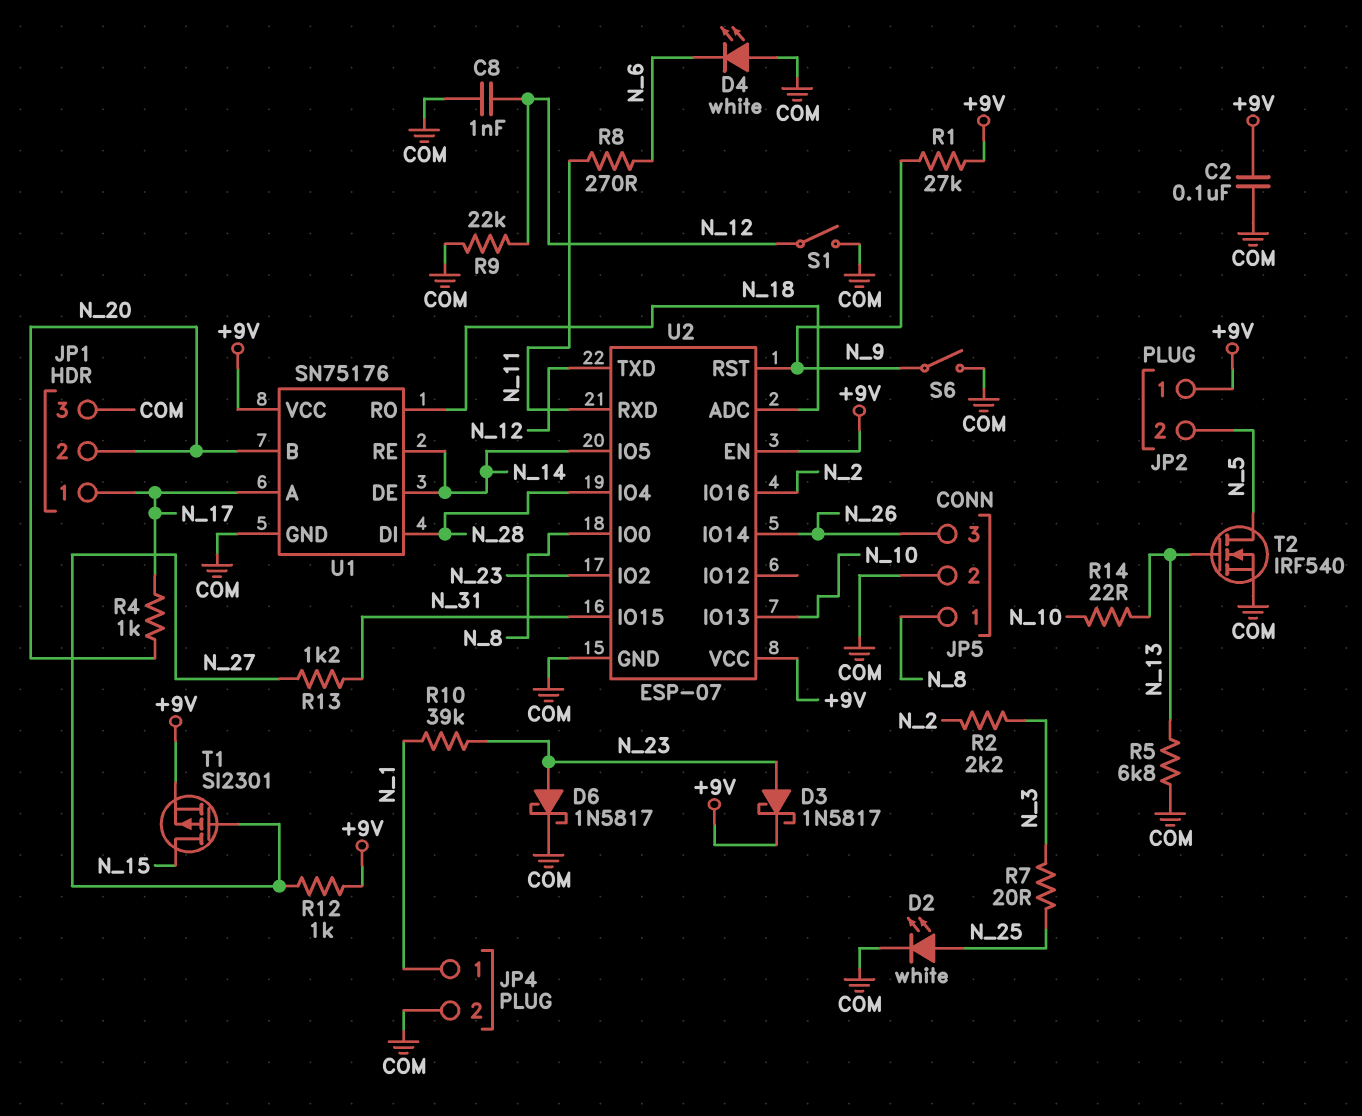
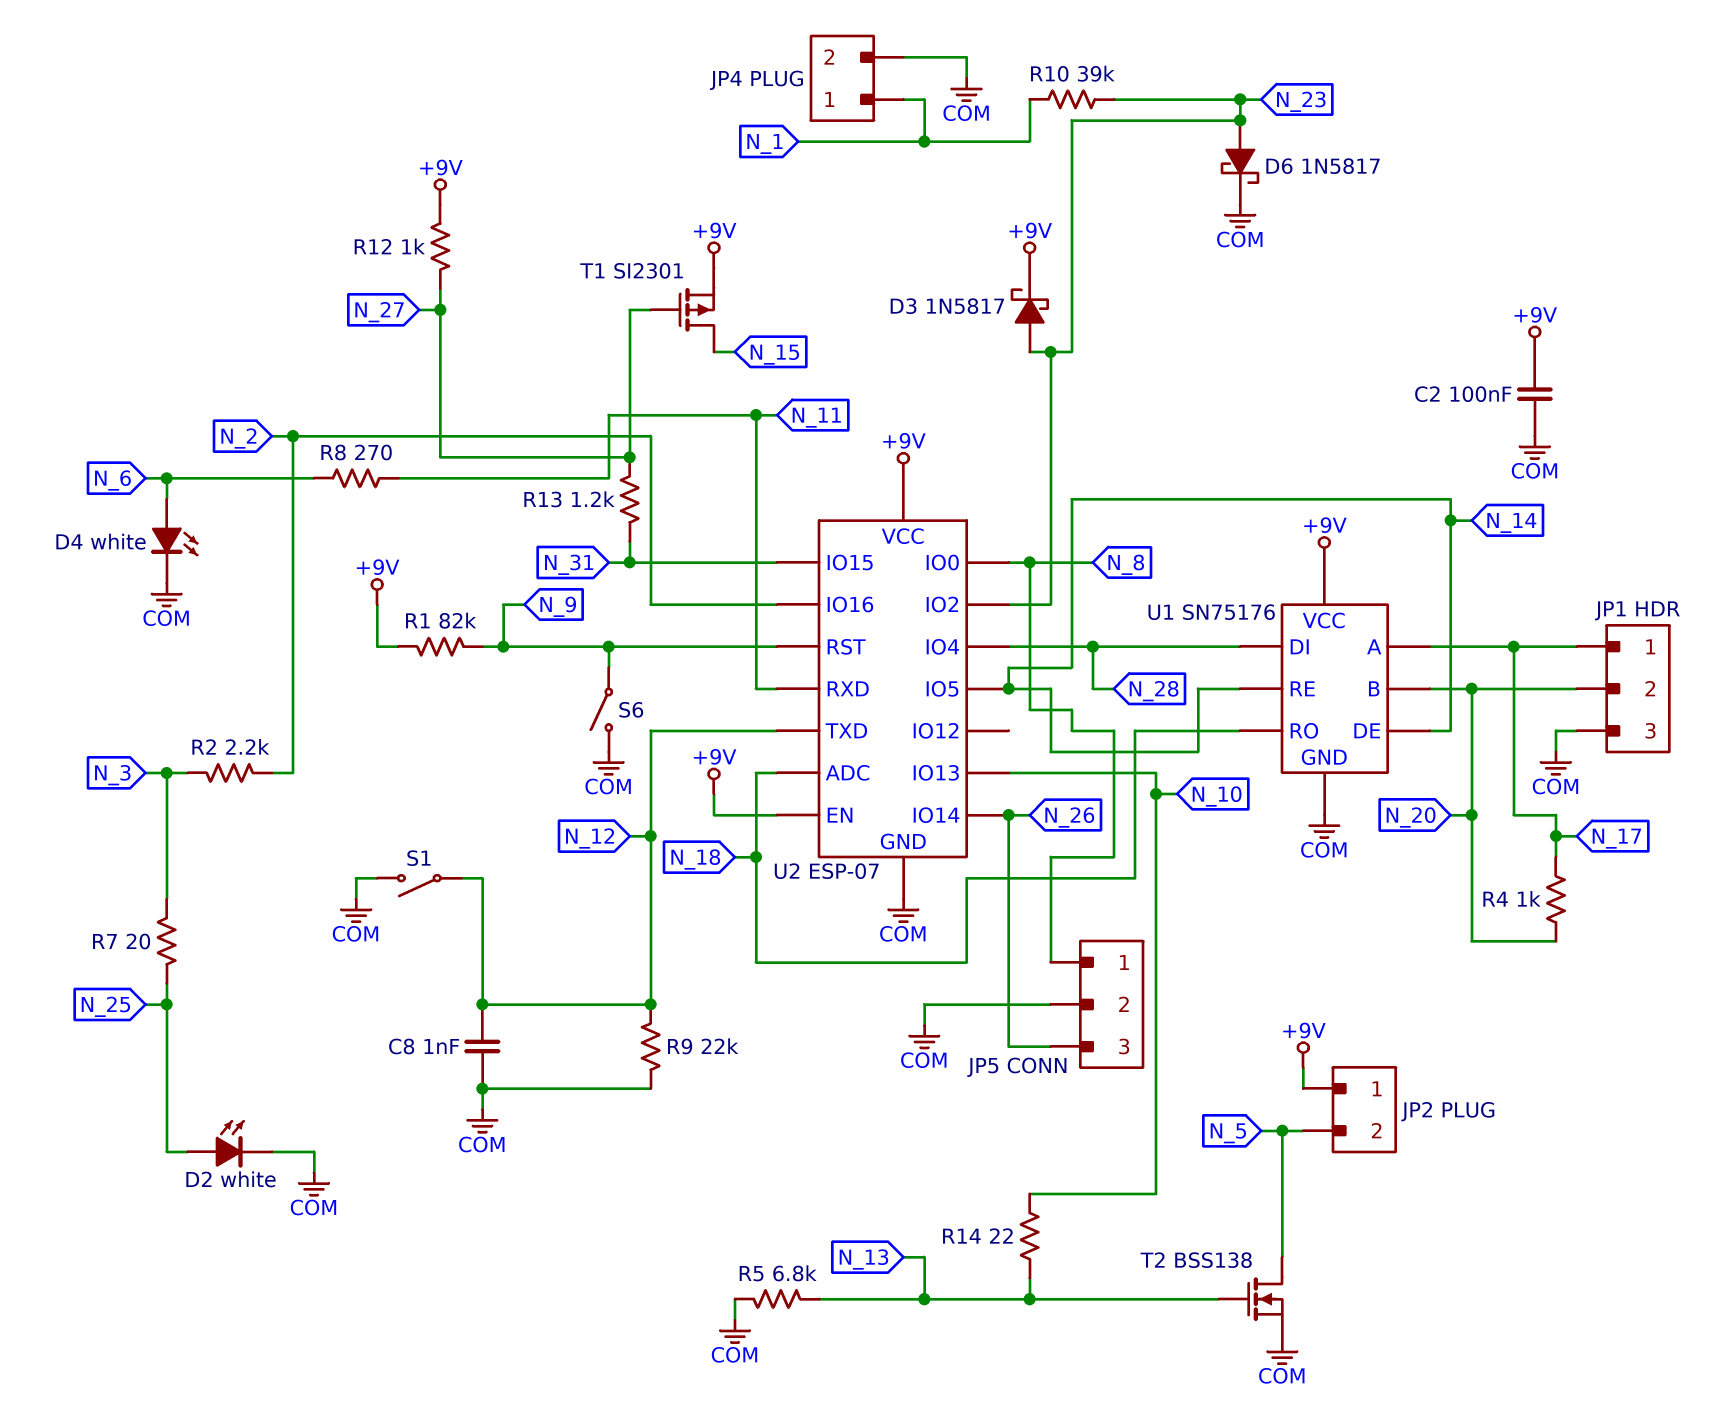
D4: LED white (A COM, K N_6) -> LED white (A N_6, K COM)
R1: 27k (+9V, N_9) -> 82k (+9V, N_9)
T2: NMOS IRF540 (G N_13, D N_5, S COM) -> NMOS BSS138 (G N_13, D N_5, S COM)

